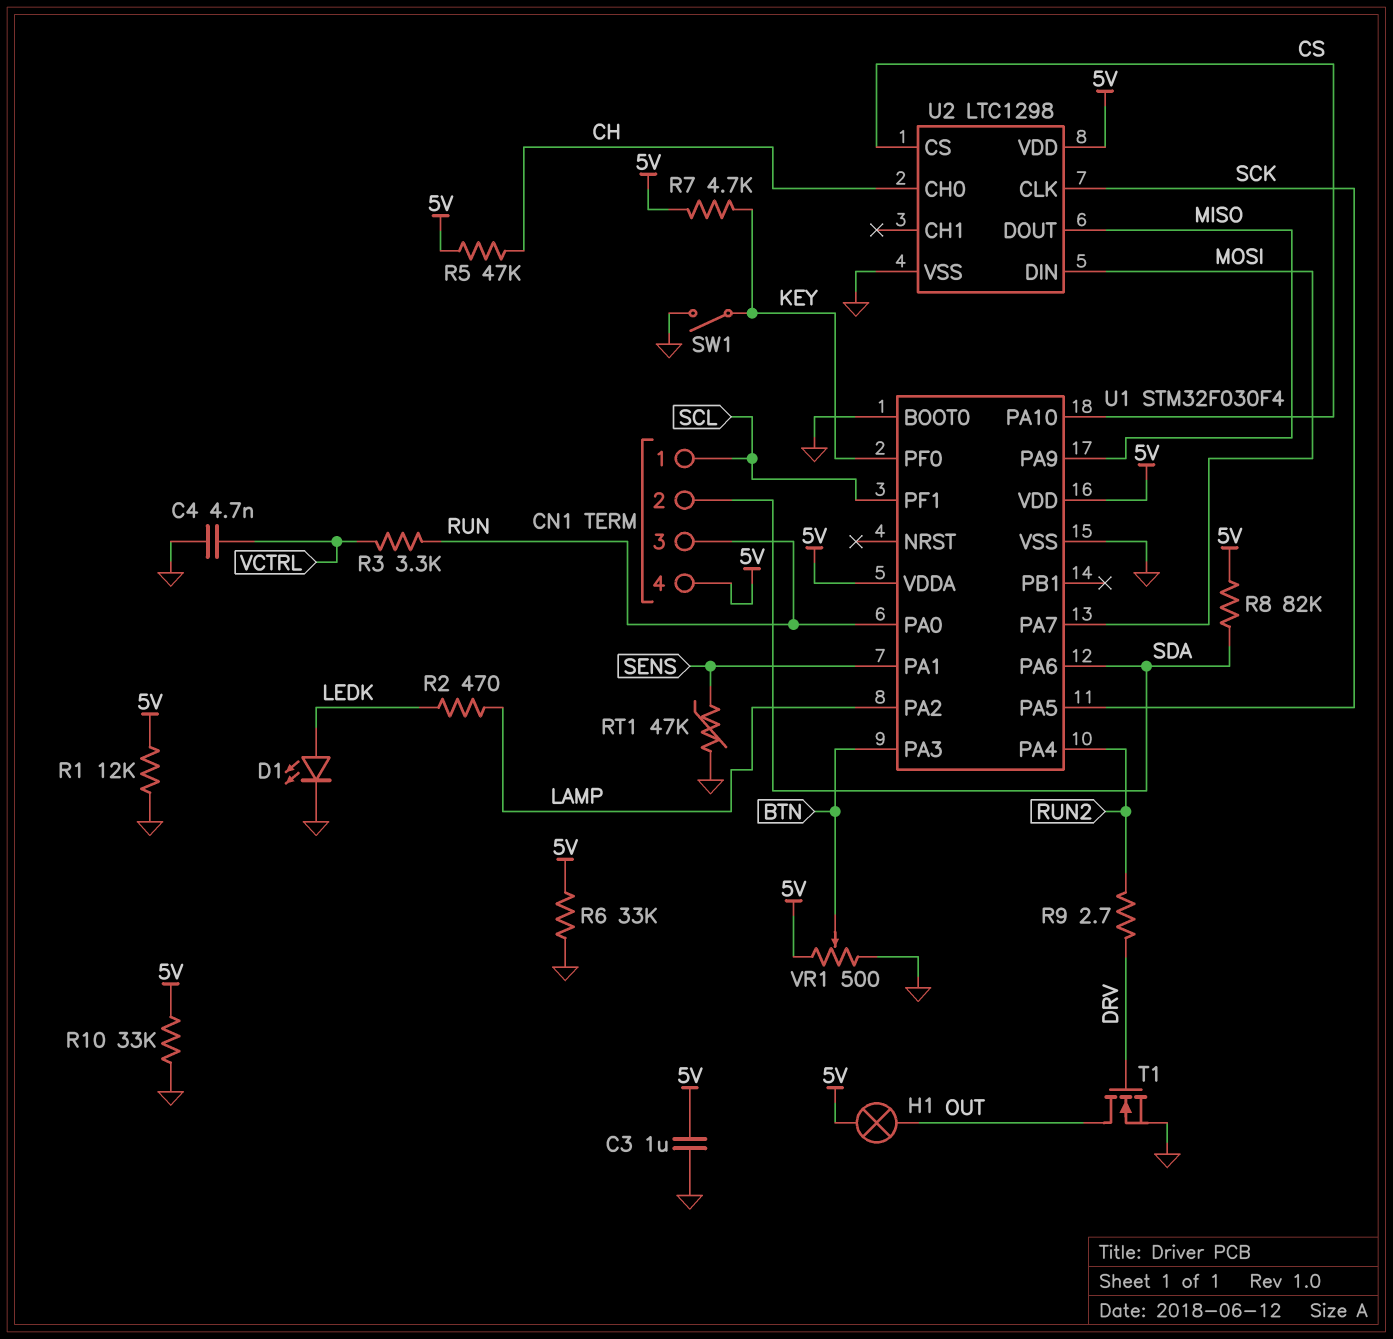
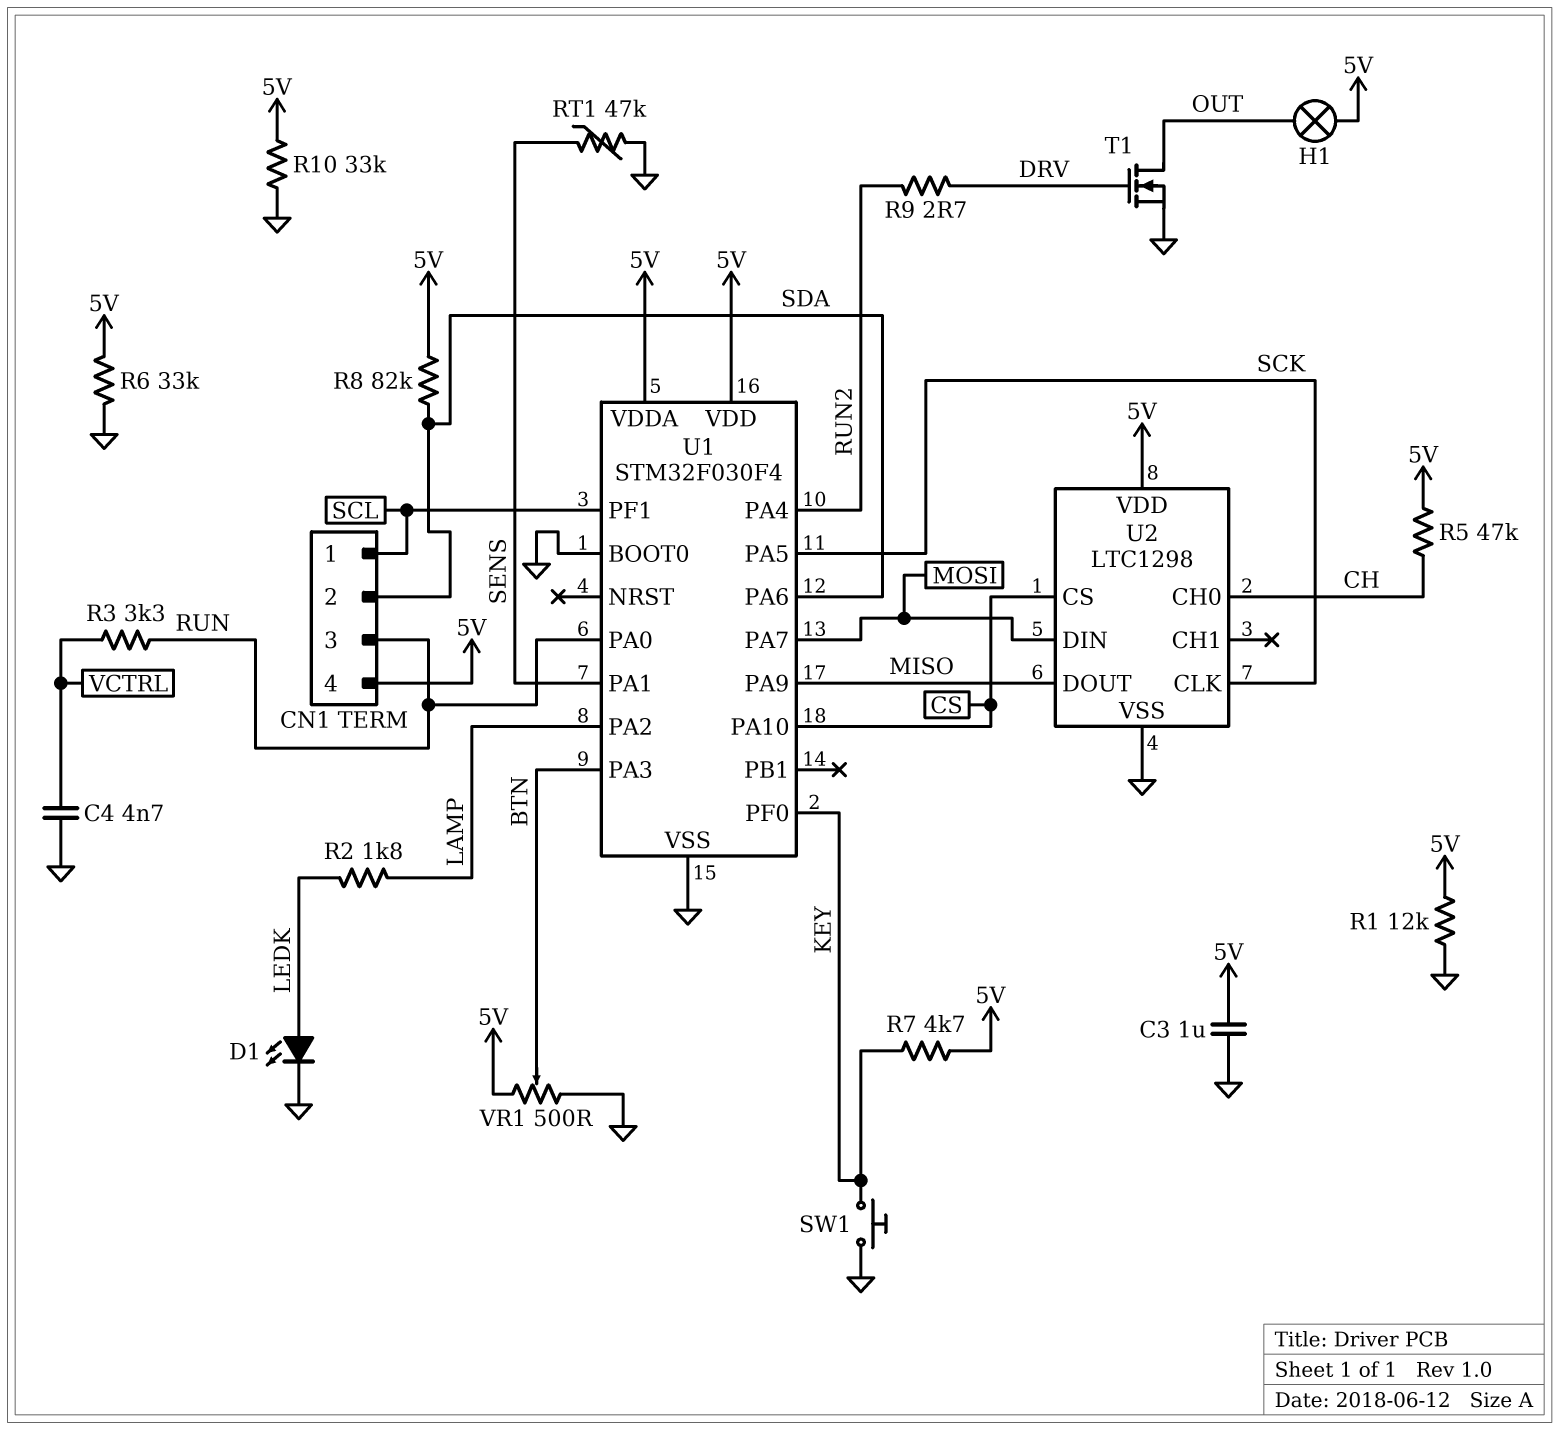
R2: 470 (LAMP, LEDK) -> 1.8k (LAMP, LEDK)
SW1: switch (GND, KEY) -> button (GND, KEY)

